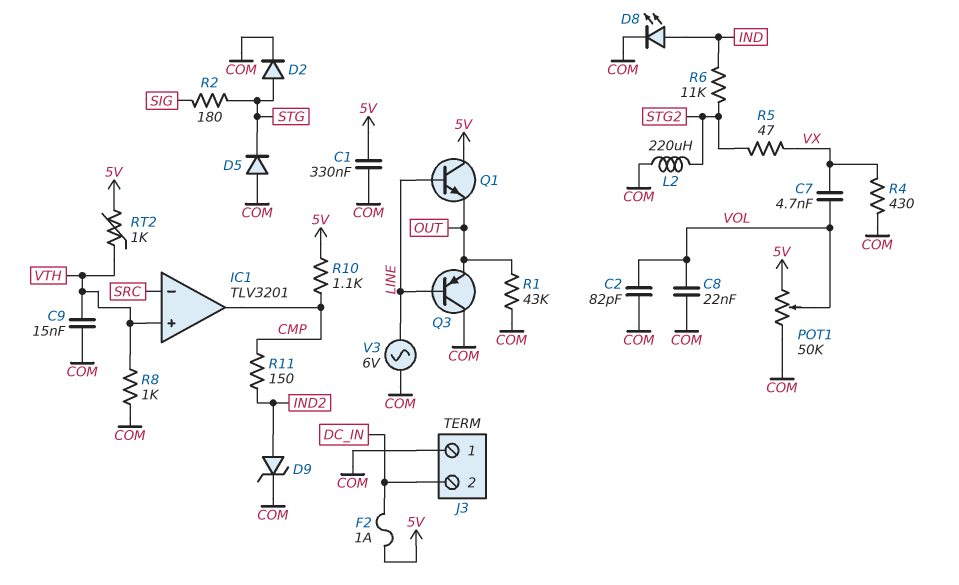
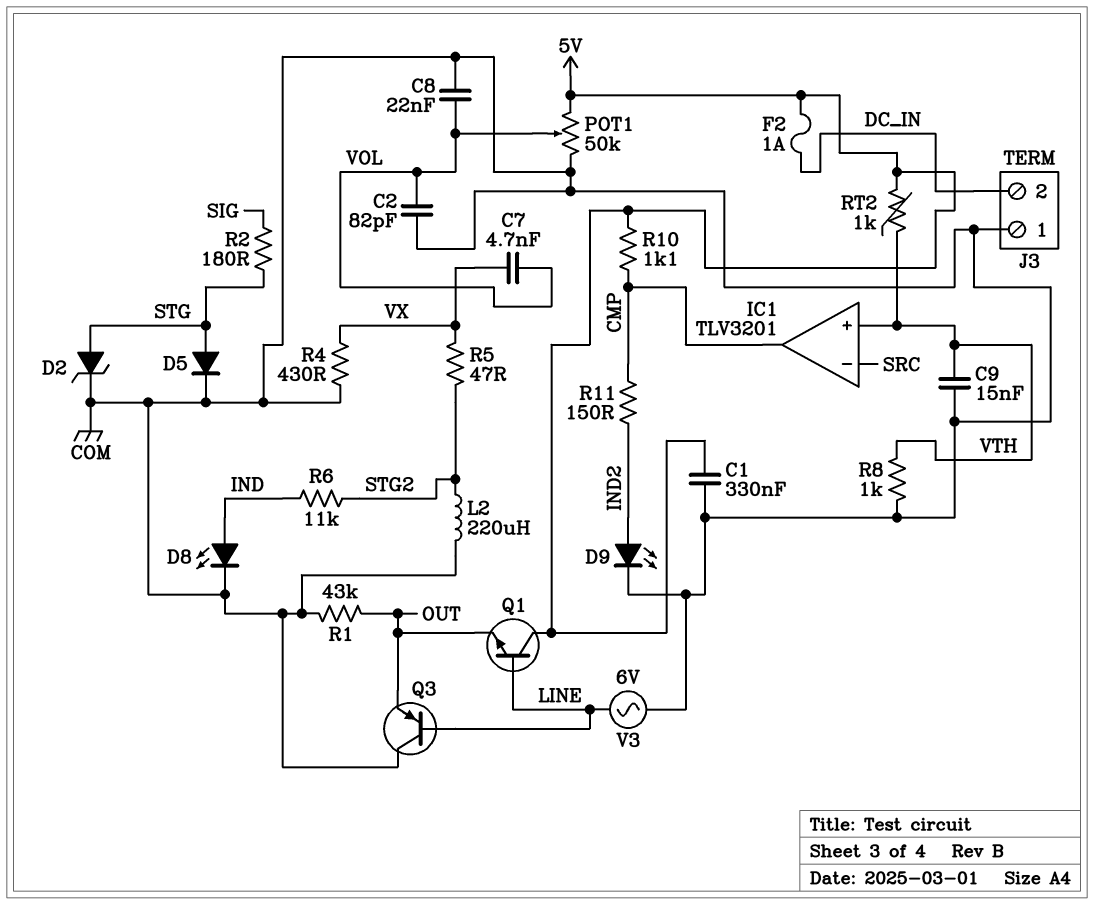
D2: diode (A STG, K COM) -> zener (A STG, K COM)
D5: diode (A COM, K STG) -> diode (A STG, K COM)
D9: zener (A IND2, K COM) -> LED (A IND2, K COM)

